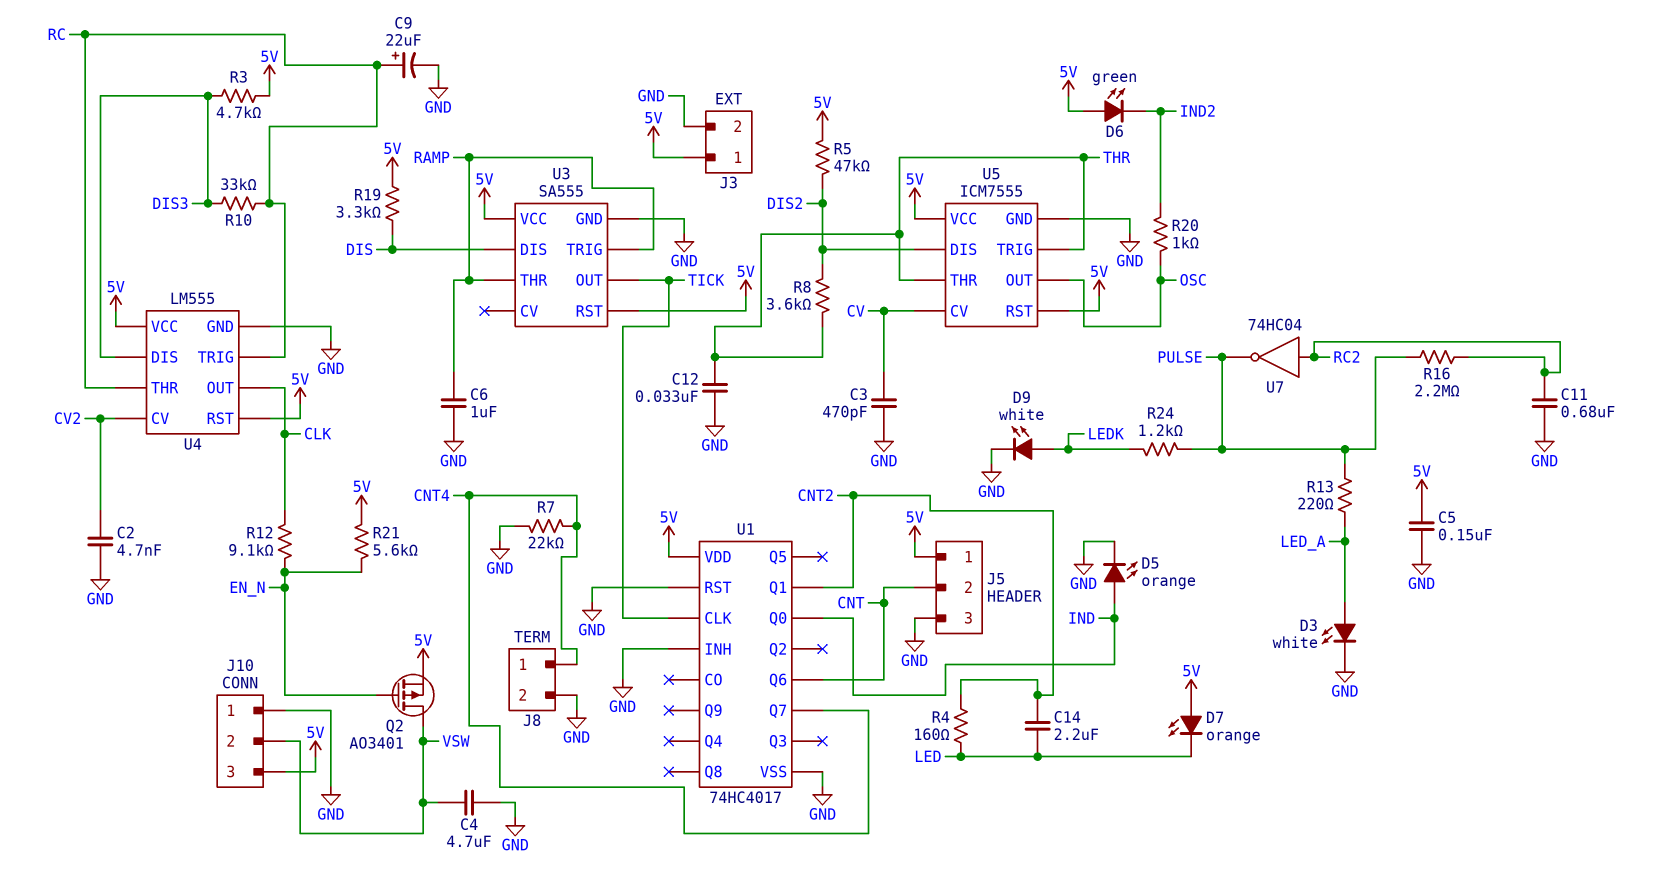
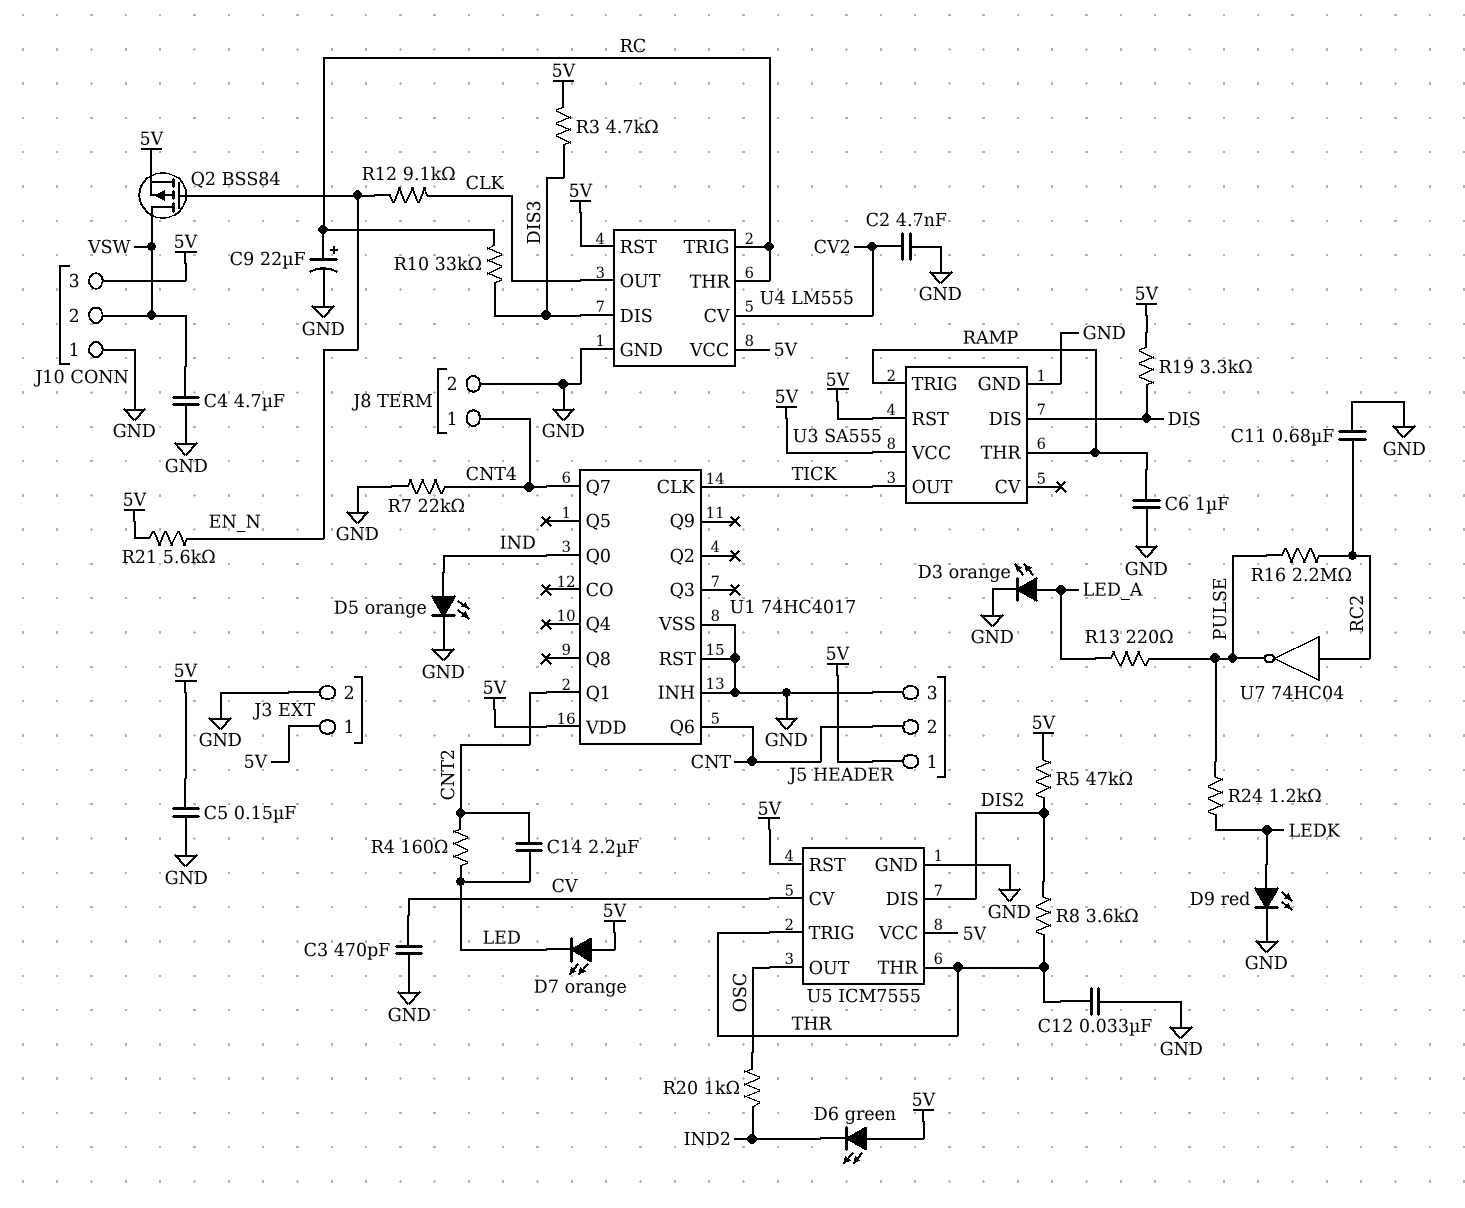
D3: LED white (A LED_A, K GND) -> LED orange (A LED_A, K GND)
D9: LED white (A LEDK, K GND) -> LED red (A LEDK, K GND)
Q2: PMOS AO3401 (G EN_N, D VSW, S 5V) -> PMOS BSS84 (G EN_N, D VSW, S 5V)

